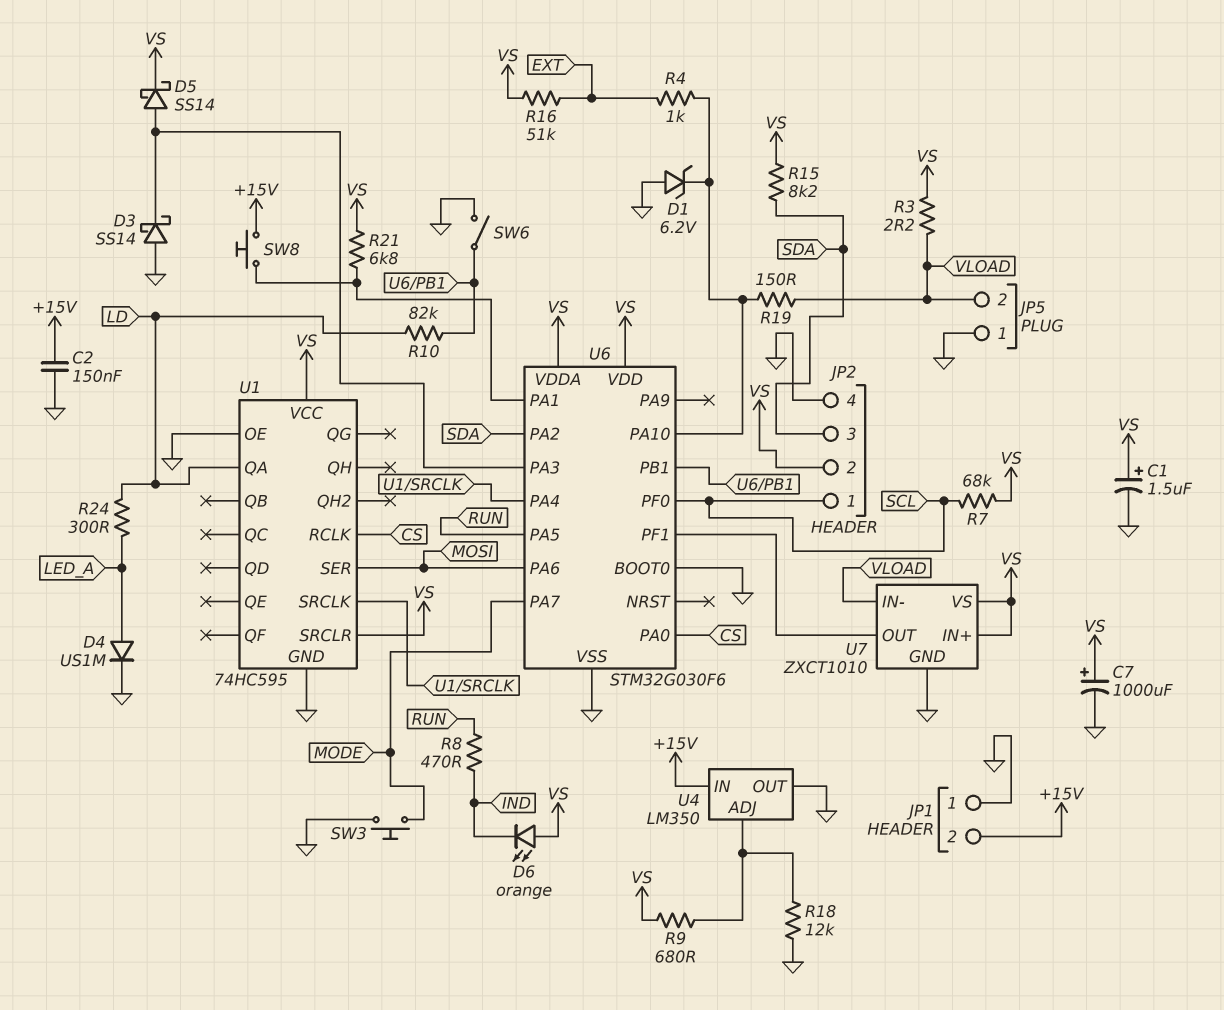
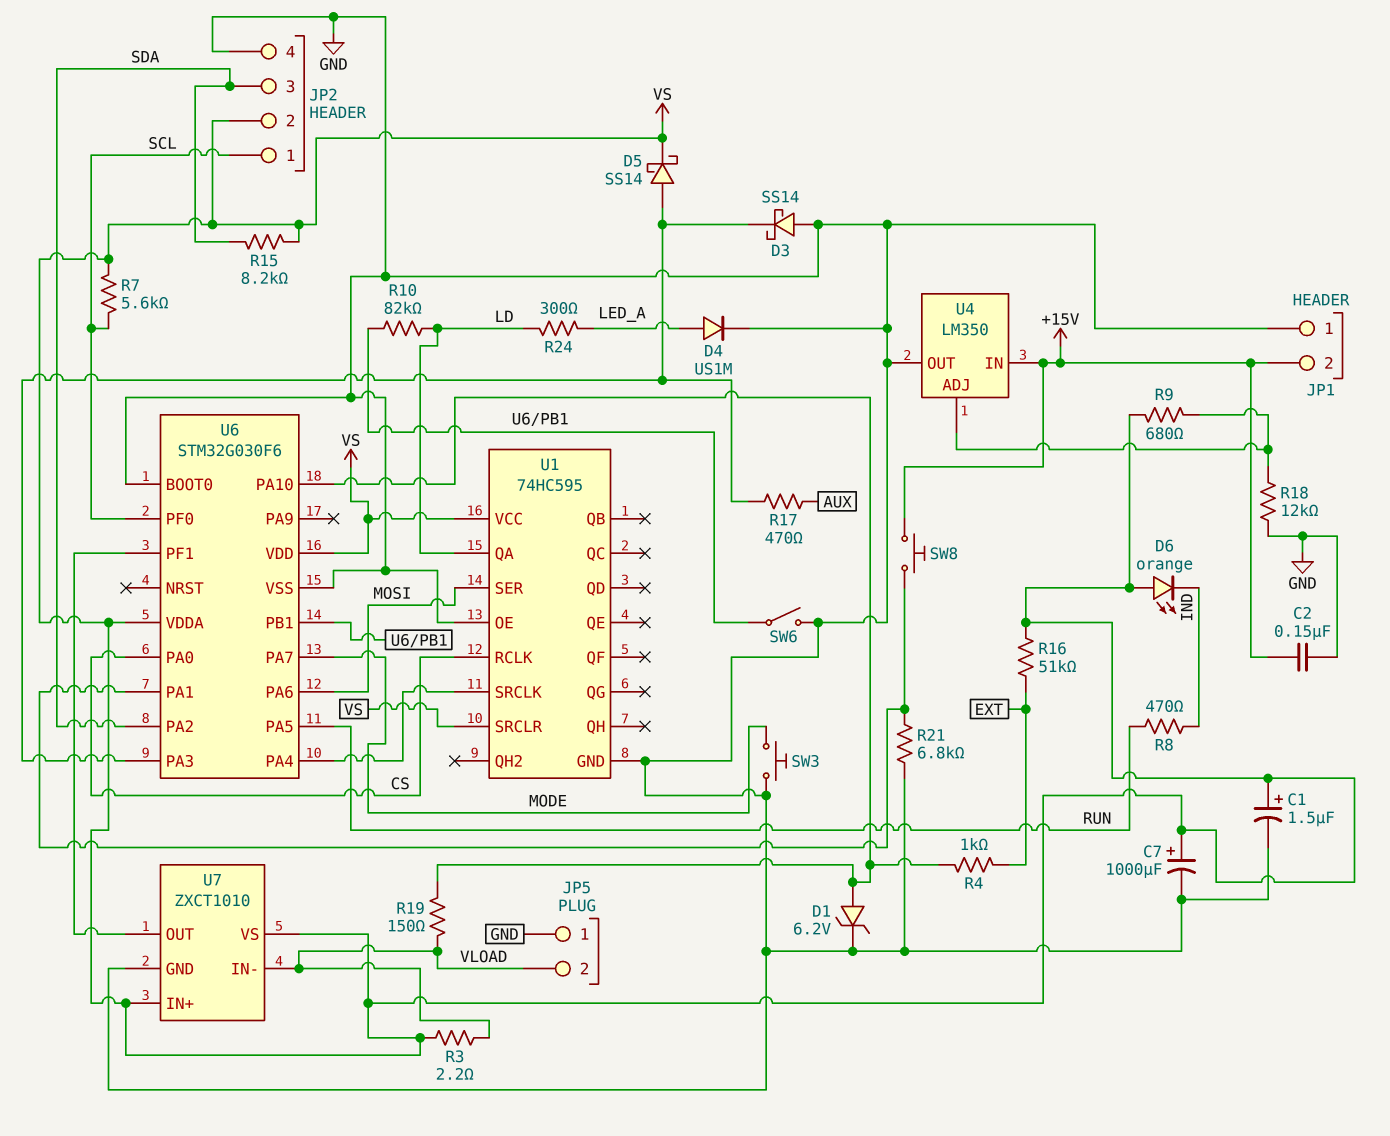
D1: zener 6.2V (A GND, K U6/PA10) -> zener 6.2V (A U6/PA10, K GND)
R7: 68k (SCL, VS) -> 5.6k (SCL, VS)
R17: none -> 470 (AUX, U6/PA3)
R21: 6.8k (U6/PA1, VS) -> 6.8k (GND, U6/PA1)

